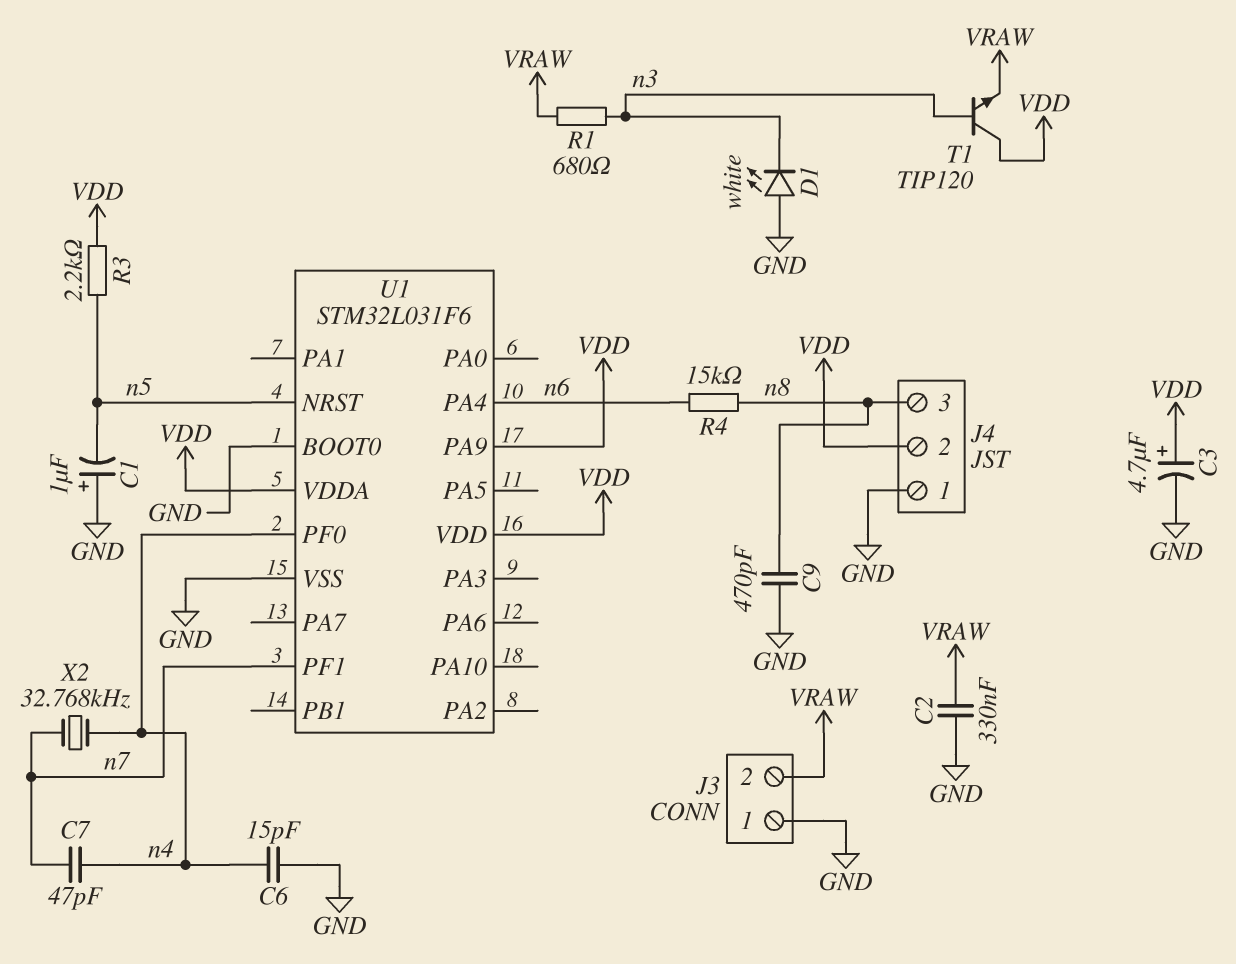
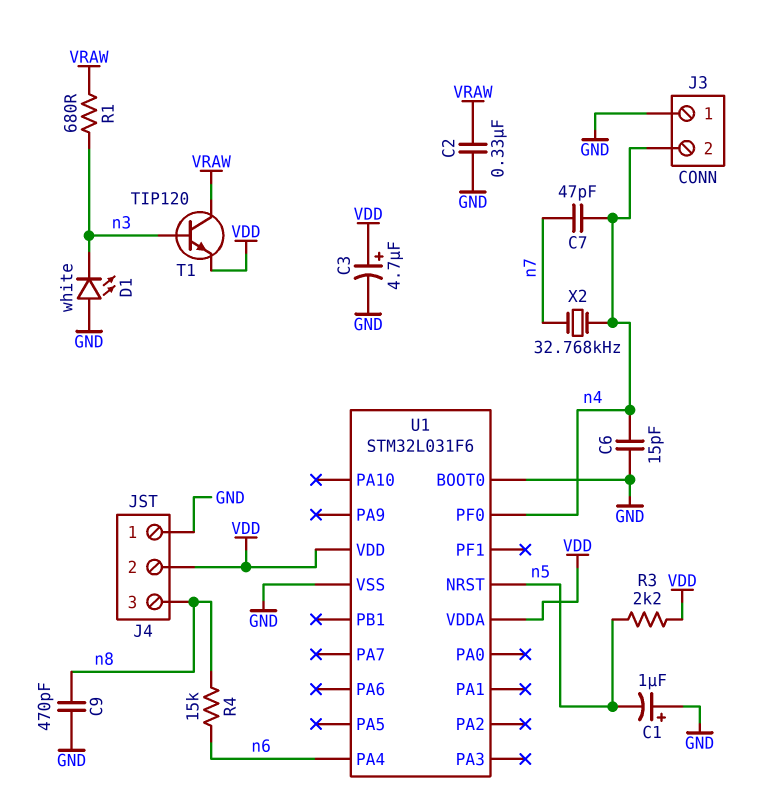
J3 pin 2: VRAW -> n4
T1: NPN TIP120 (B n3, C VDD, E VRAW) -> NPN TIP120 (B n3, C VRAW, E VDD)
U1 pin PA9: VDD -> none
U1 pin PF1: n7 -> none

